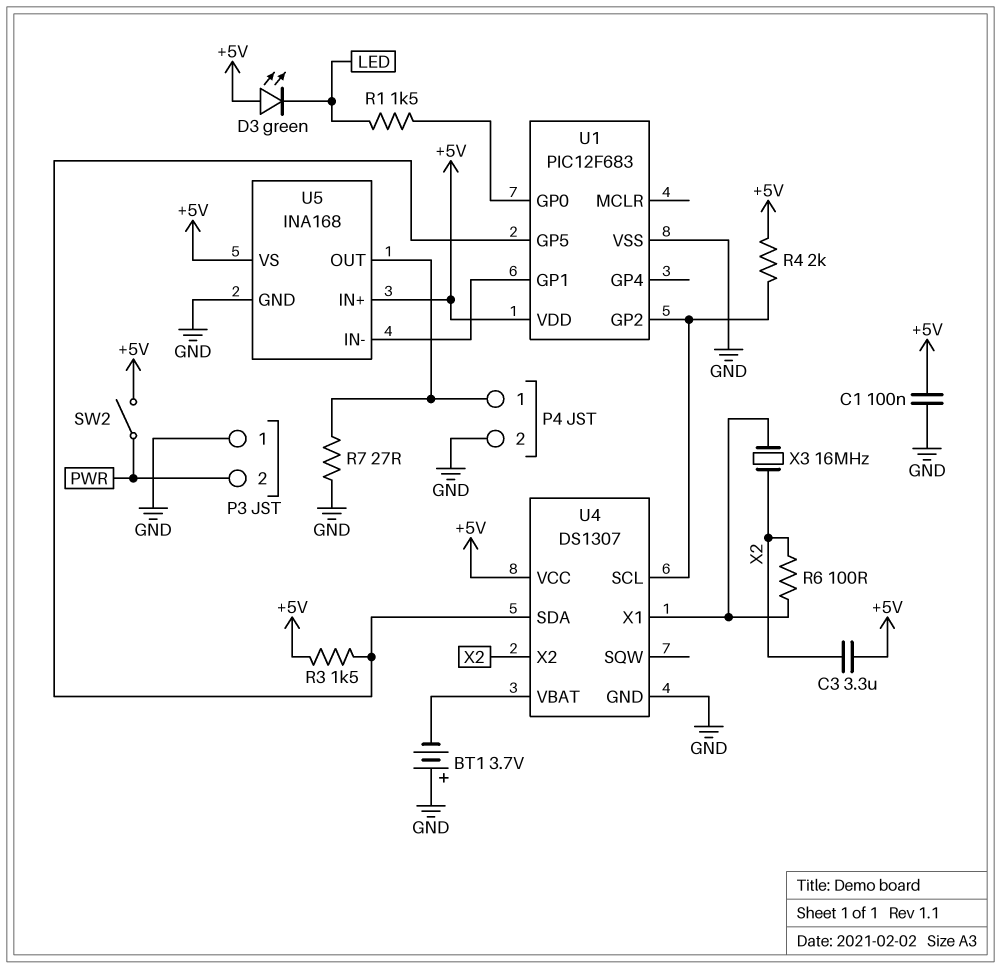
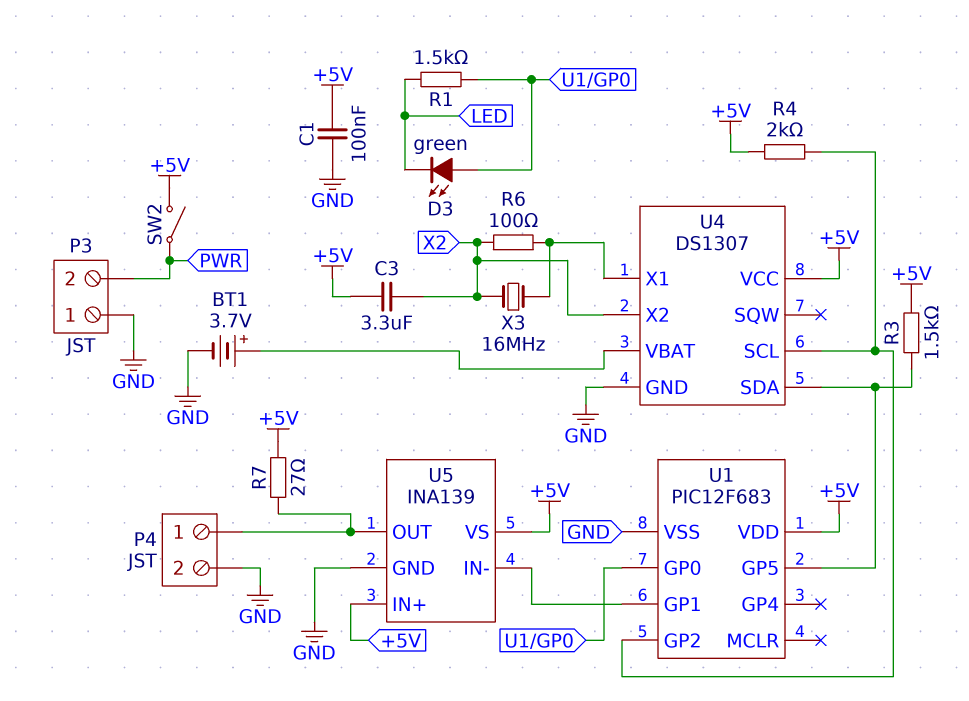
BT1: 3.7V (plus GND, minus U4/VBAT) -> 3.7V (plus U4/VBAT, minus GND)
D3: LED green (A +5V, K LED) -> LED green (A U1/GP0, K LED)
R7: 27 (GND, P4/1) -> 27 (+5V, P4/1)
U5: INA168 -> INA139

